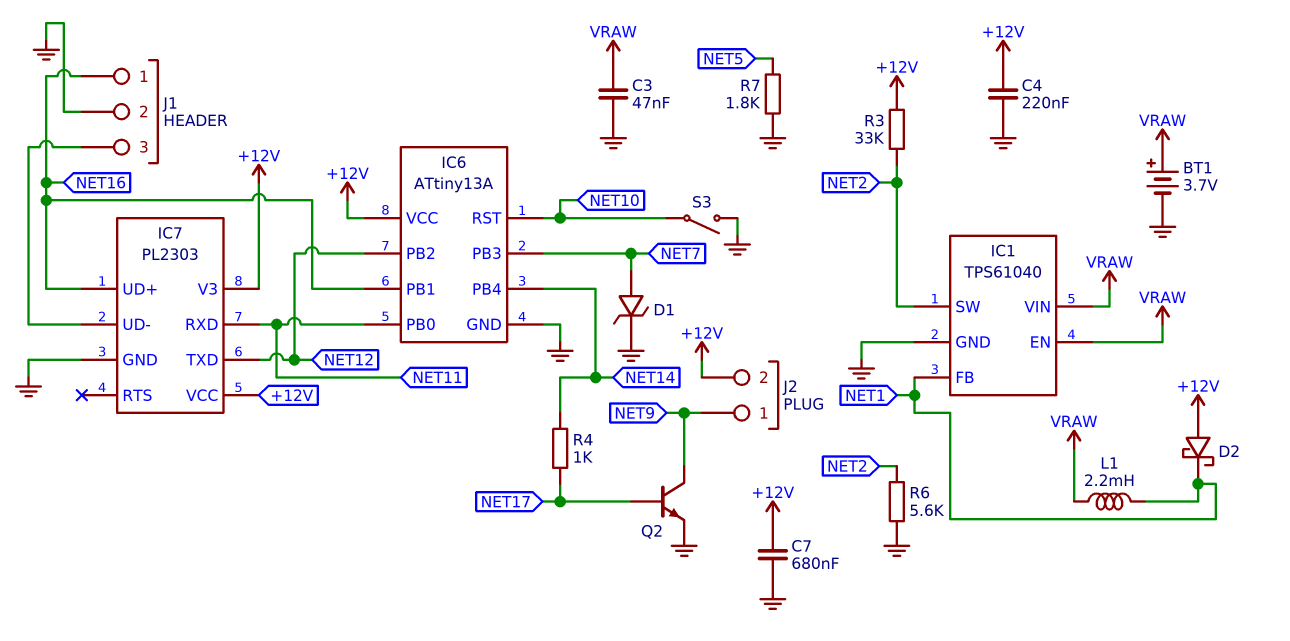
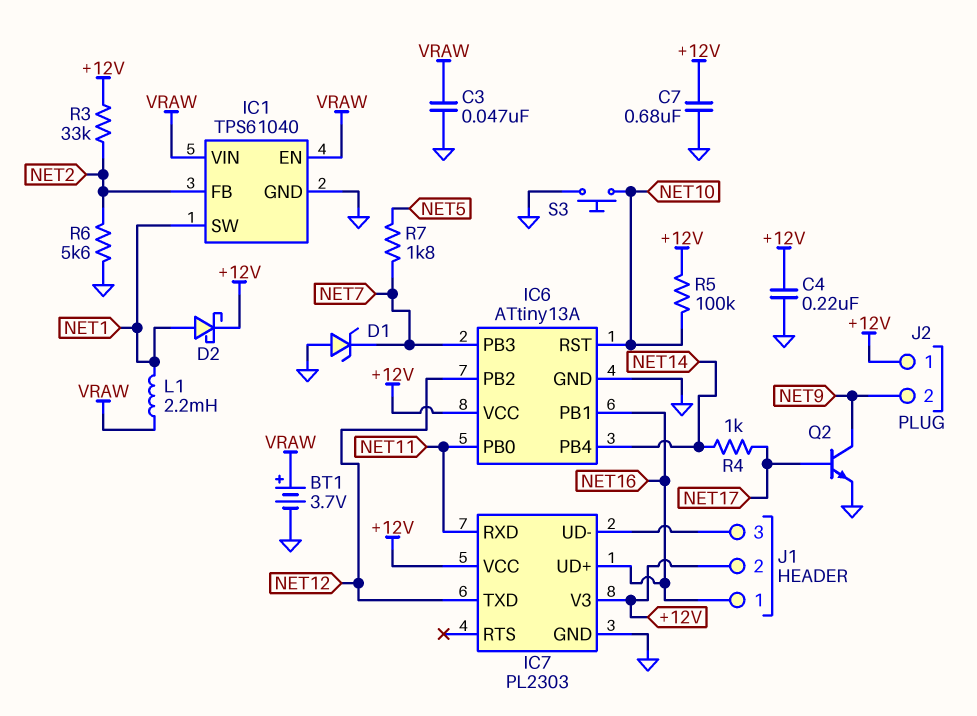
D1: zener (A NET7, K GND) -> zener (A GND, K NET7)
D2: schottky (A +12V, K NET1) -> schottky (A NET1, K +12V)
IC1 pin FB: NET1 -> NET2
IC1 pin SW: NET2 -> NET1
J1 pin 2: GND -> +12V
J2 pin 1: NET9 -> +12V
J2 pin 2: +12V -> NET9
R5: none -> 100k (+12V, NET10)
R7: 1.8k (GND, NET5) -> 1.8k (NET5, NET7)
S3: switch (GND, NET10) -> button (GND, NET10)

